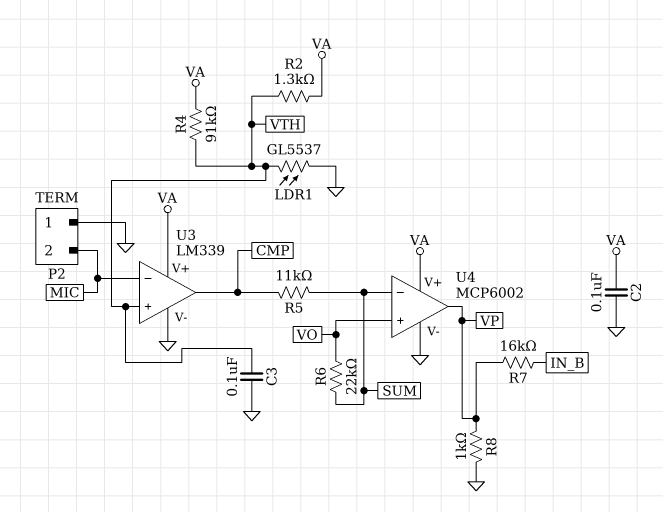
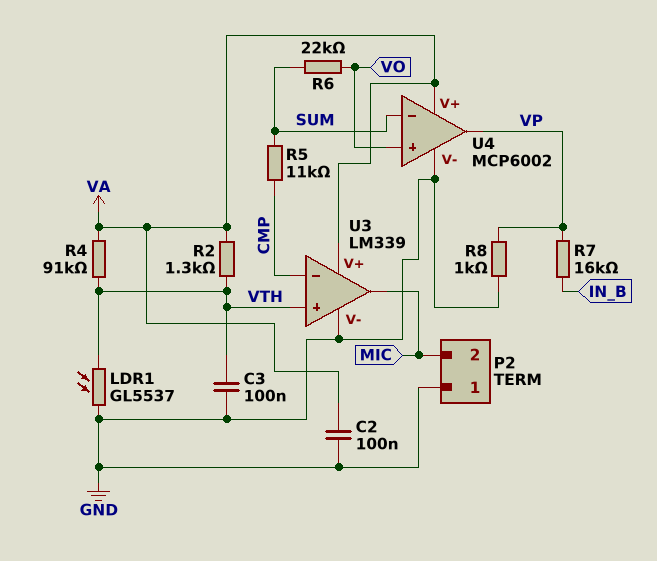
U3 pin in-: MIC -> CMP
U3 pin out: CMP -> MIC

